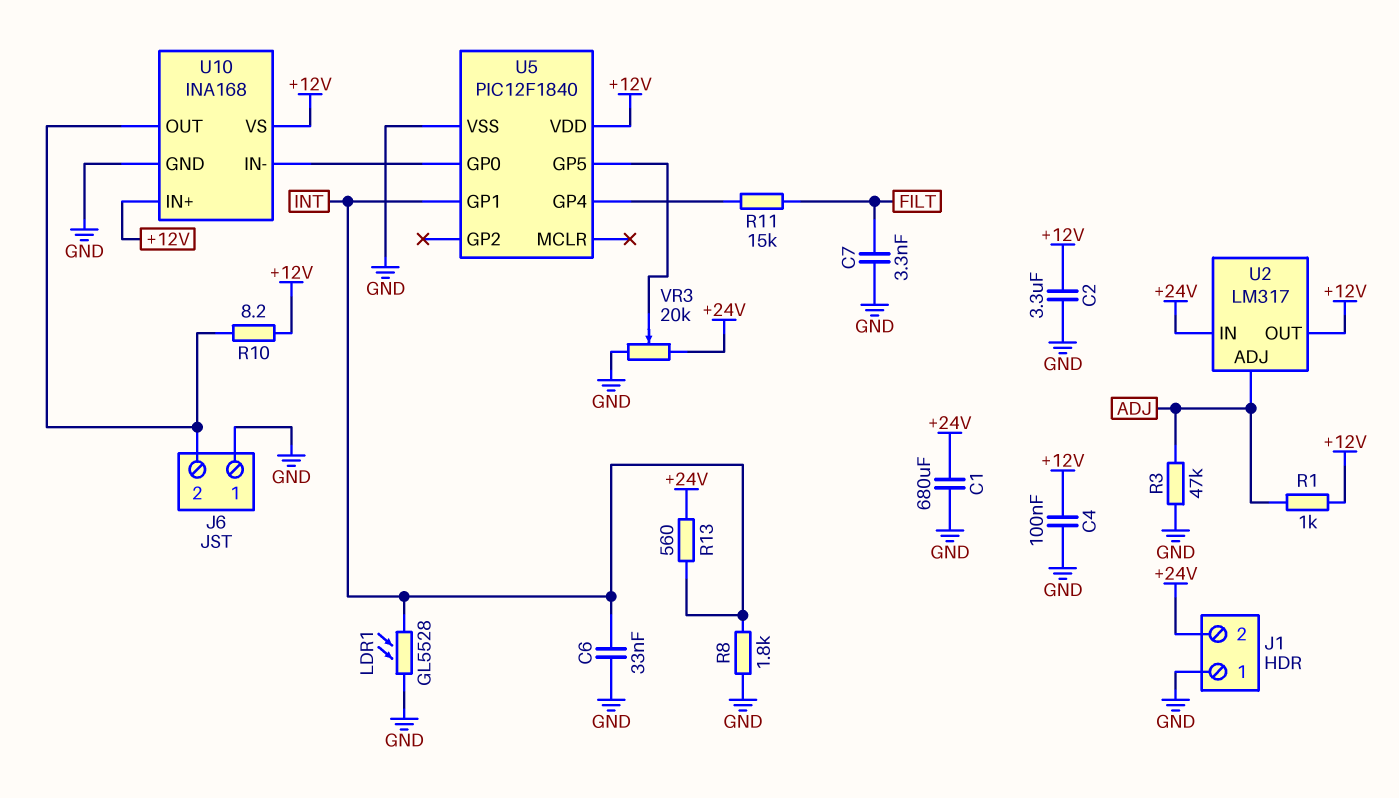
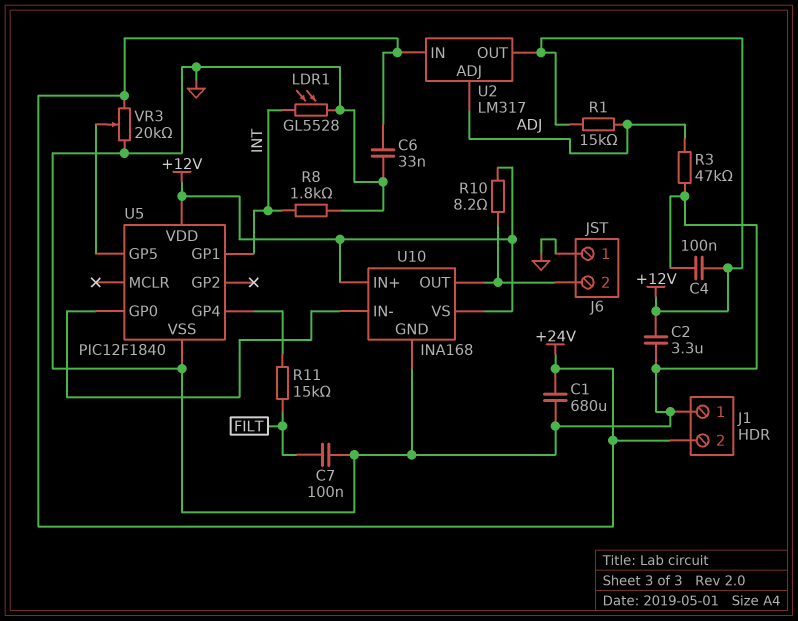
C6: 33nF (GND, INT) -> 33nF (+24V, GND)
C7: 3.3nF (FILT, GND) -> 100nF (FILT, GND)
R1: 1k (+12V, ADJ) -> 15k (+12V, ADJ)
R13: 560 (+24V, INT) -> none

